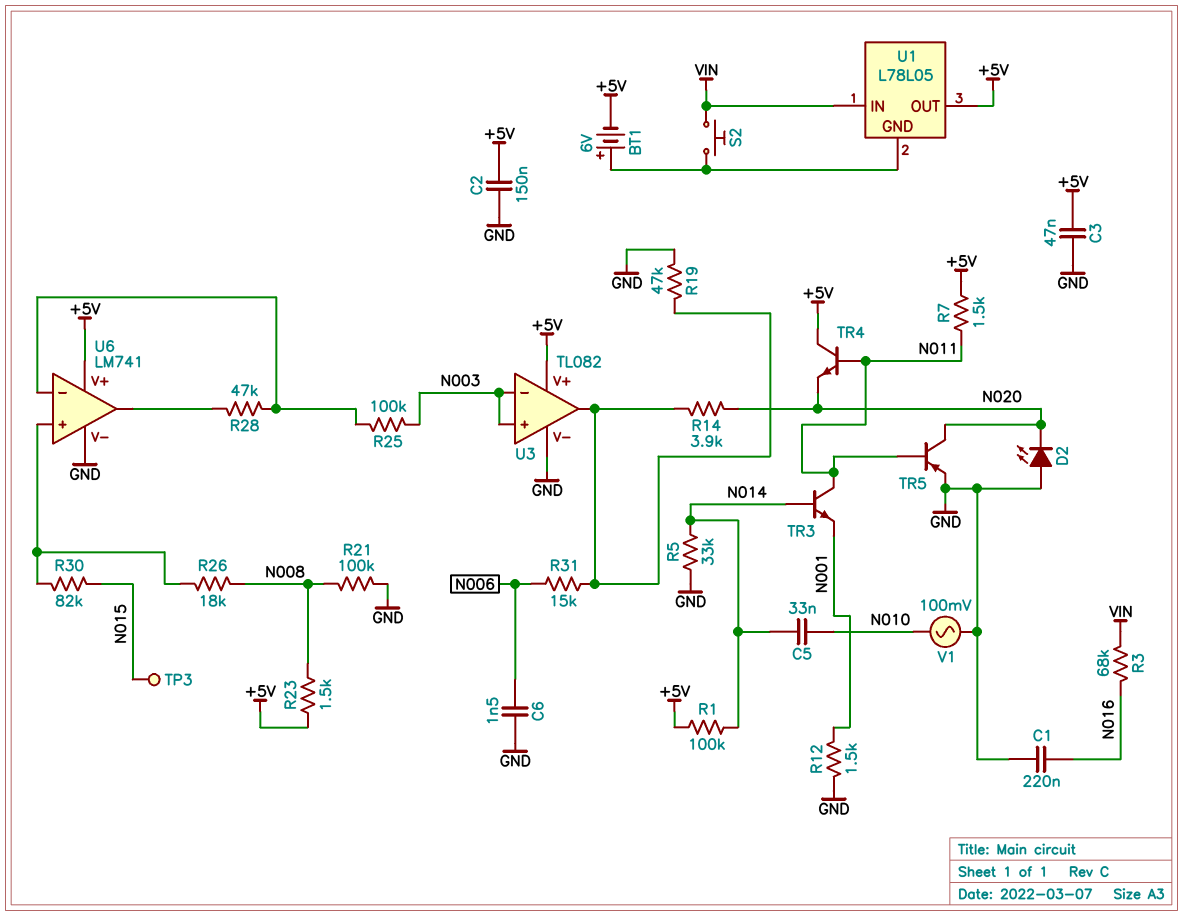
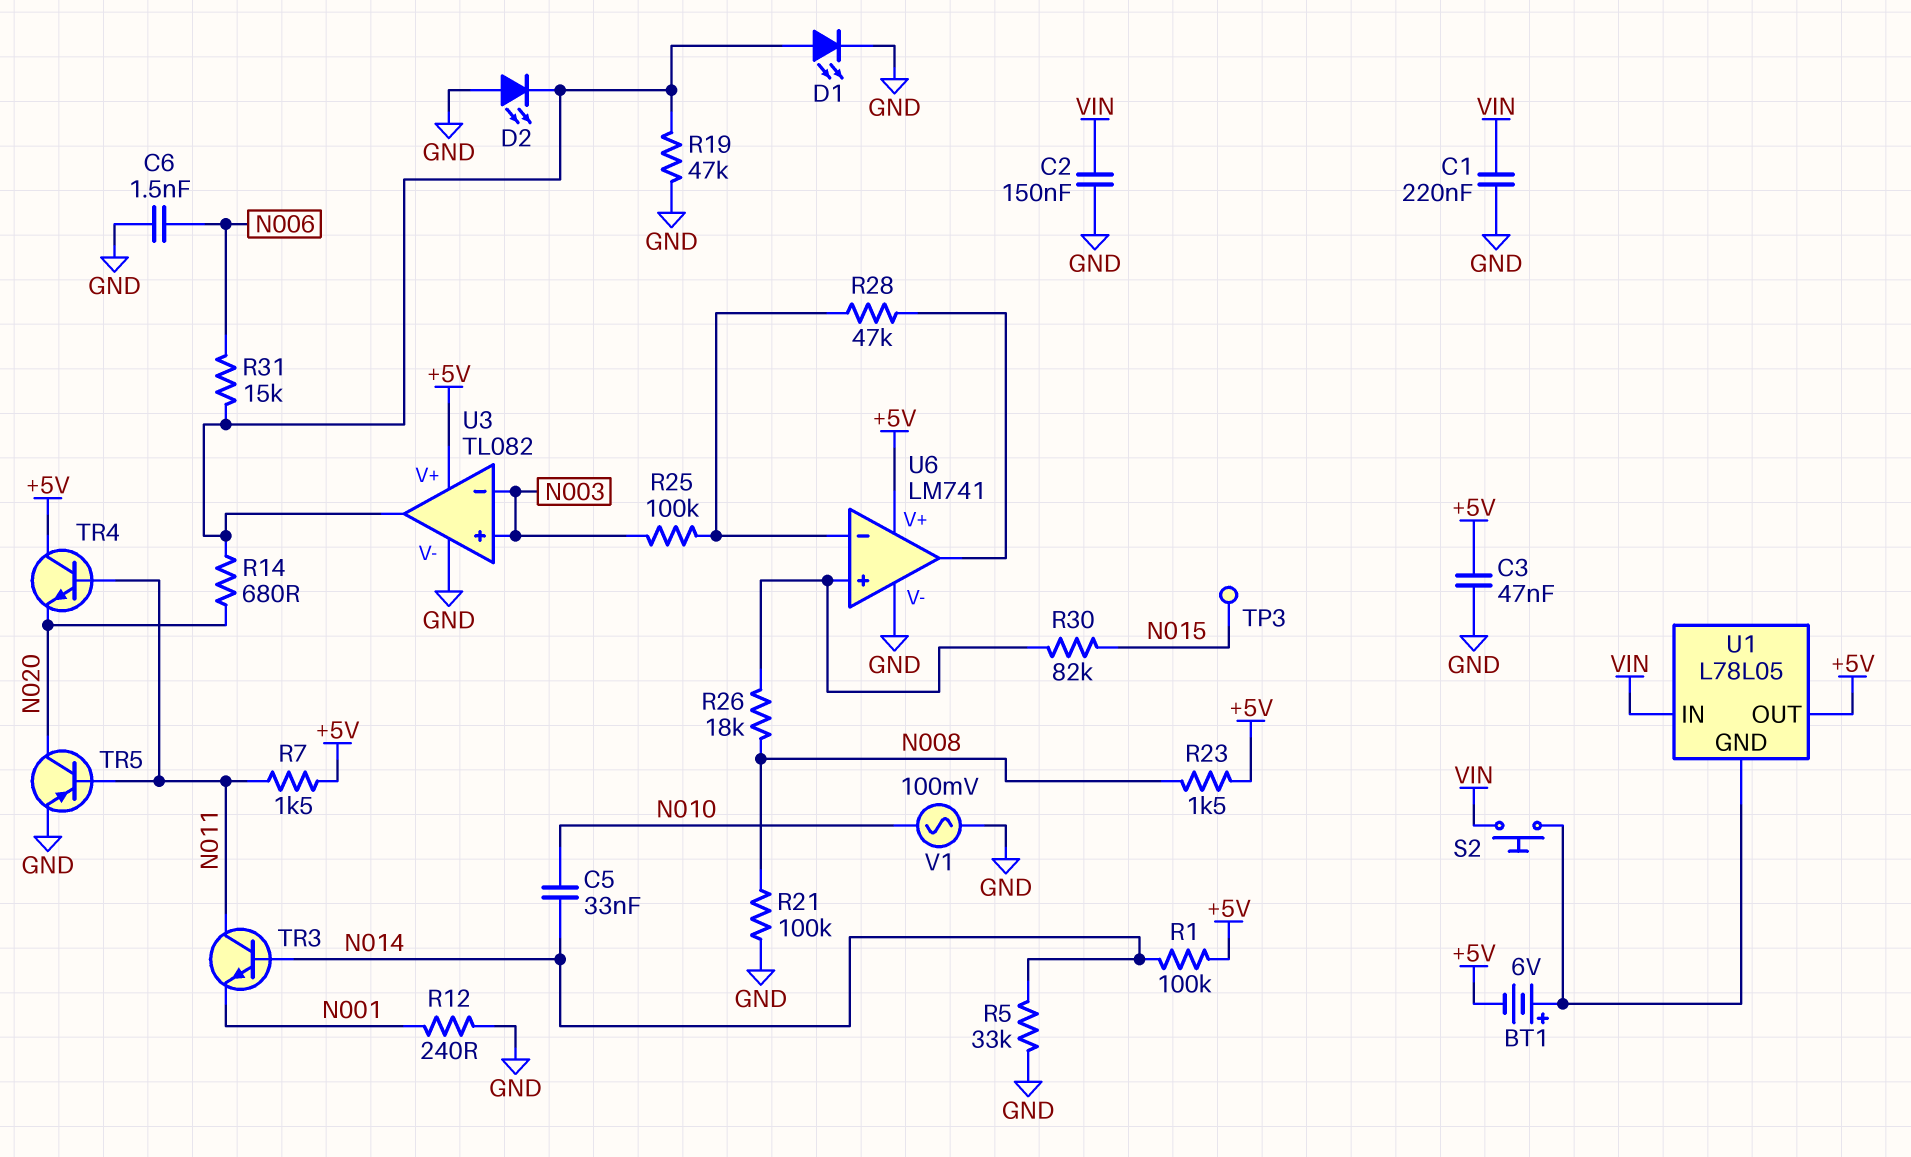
C1: 220nF (GND, N016) -> 220nF (GND, VIN)
C2: 150nF (+5V, GND) -> 150nF (GND, VIN)
D1: none -> LED (A U3/out, K GND)
D2: LED (A GND, K N020) -> LED (A GND, K U3/out)
R3: 68k (N016, VIN) -> none
R12: 1.5k (GND, N001) -> 240 (GND, N001)
R14: 3.9k (N020, U3/out) -> 680 (N020, U3/out)

